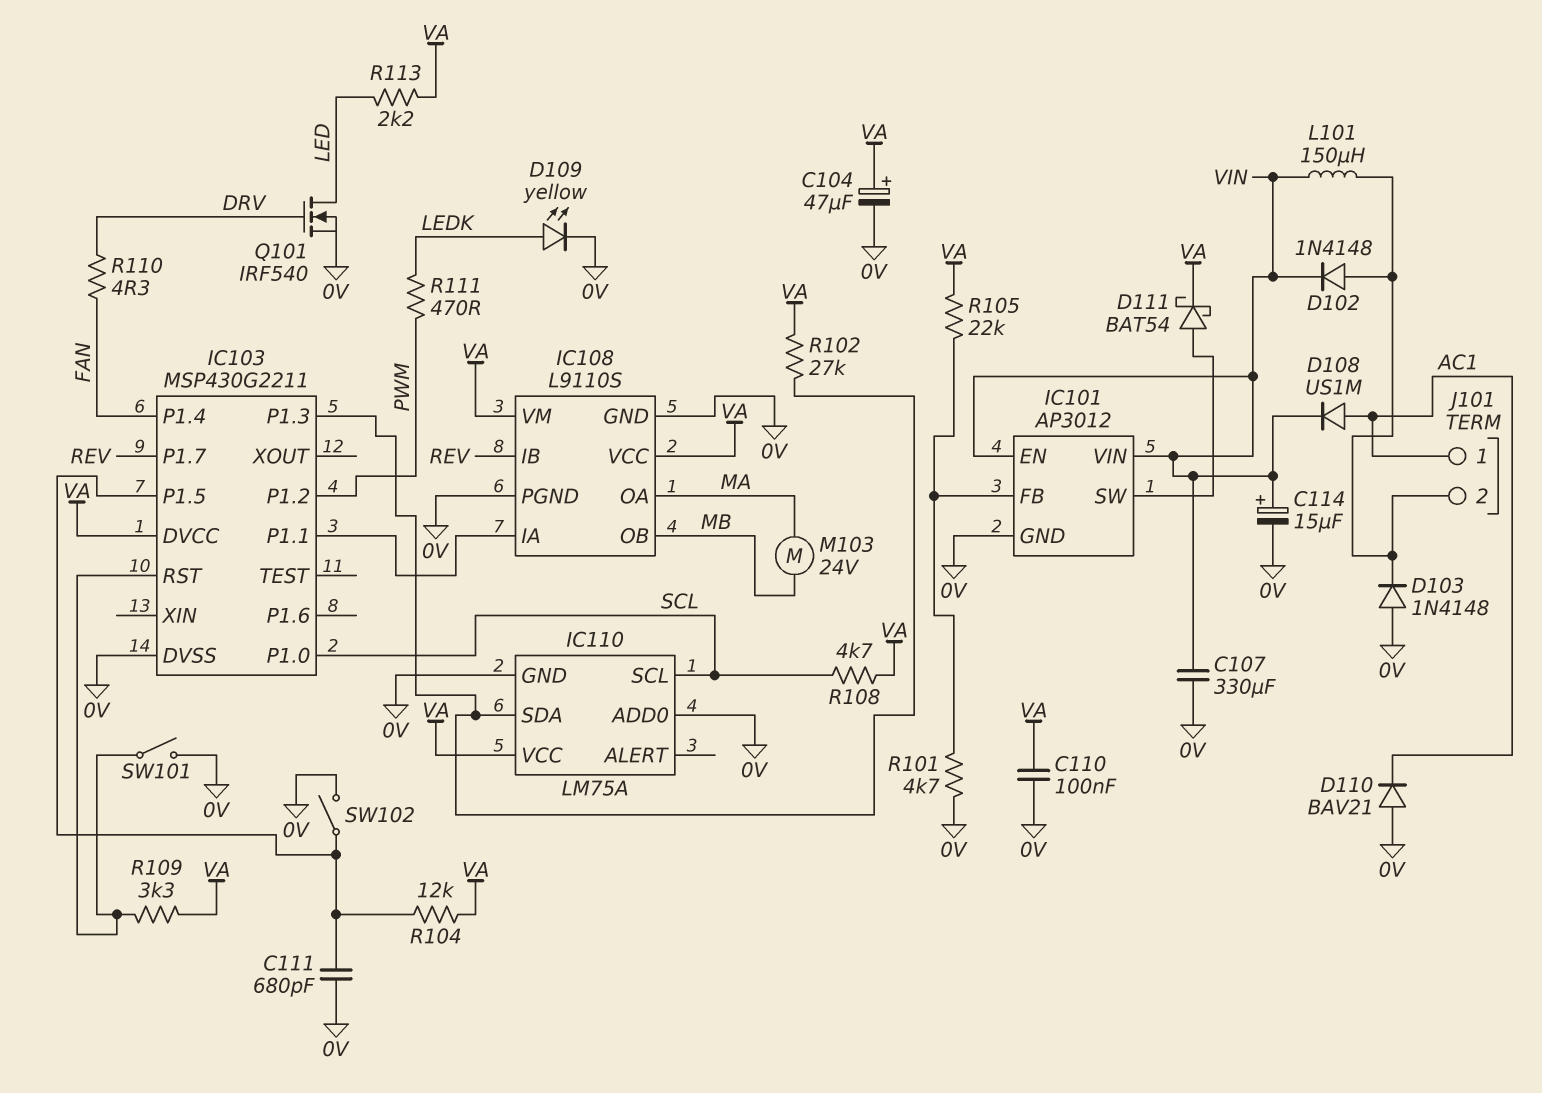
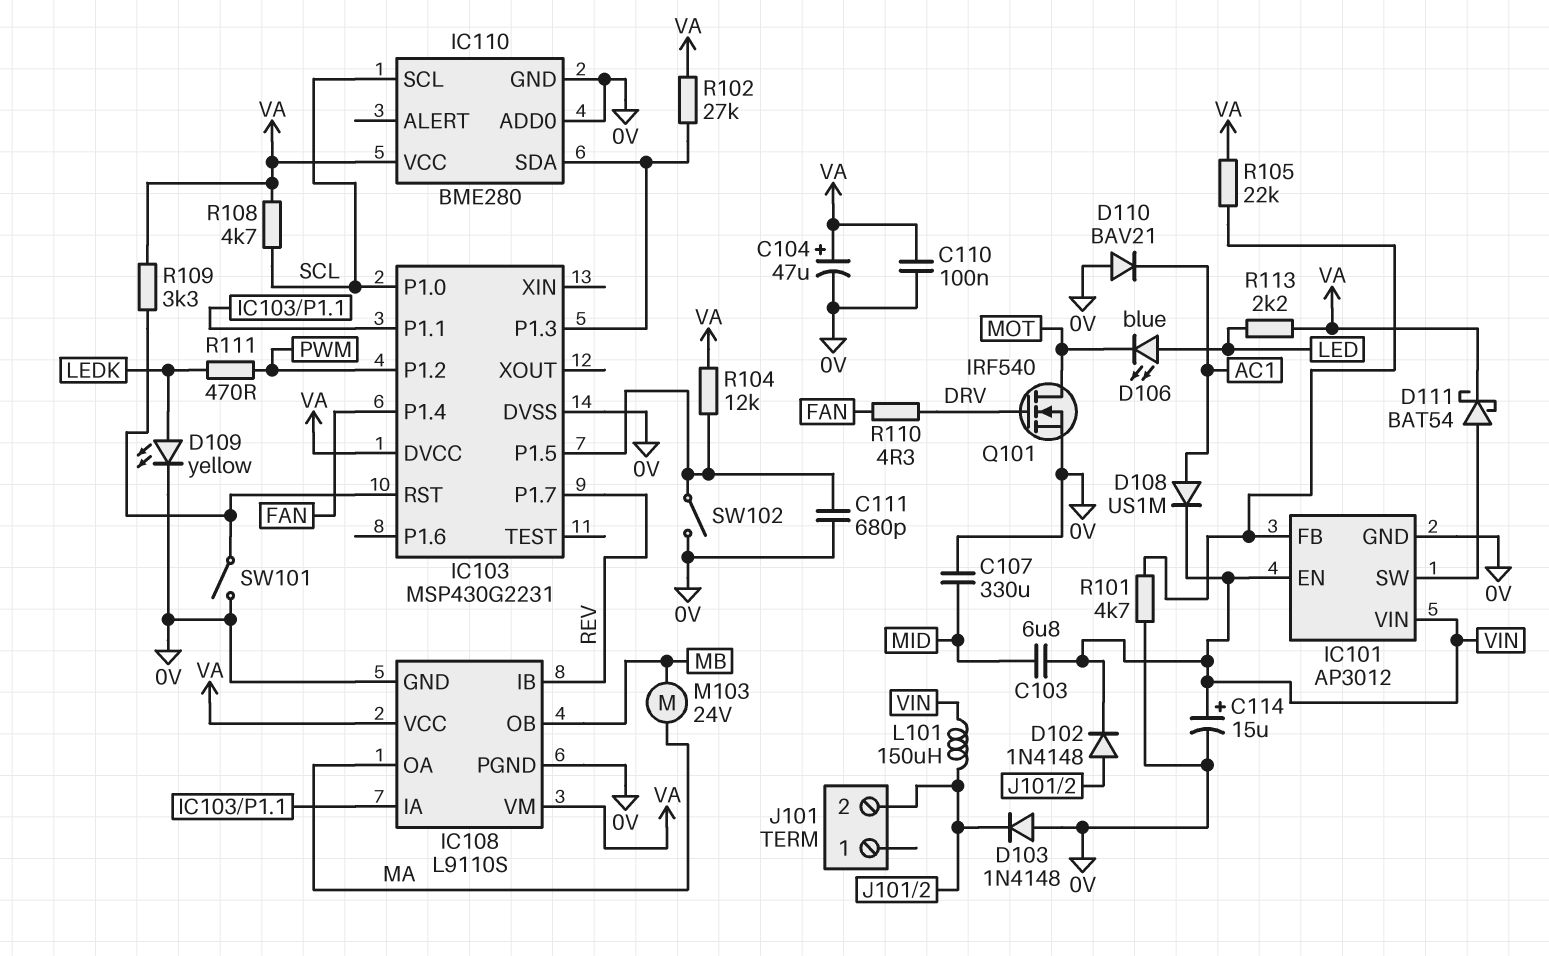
C103: none -> 6.8uF (MID, VIN)
C107: 330uF (0V, VIN) -> 330uF (0V, MID)
D106: none -> LED blue (A LED, K MOT)
IC103: MSP430G2211 -> MSP430G2231
IC110: LM75A -> BME280
J101 pin 1: AC1 -> none
Q101: NMOS IRF540 (G DRV, D LED, S 0V) -> NMOS IRF540 (G DRV, D MOT, S 0V)

